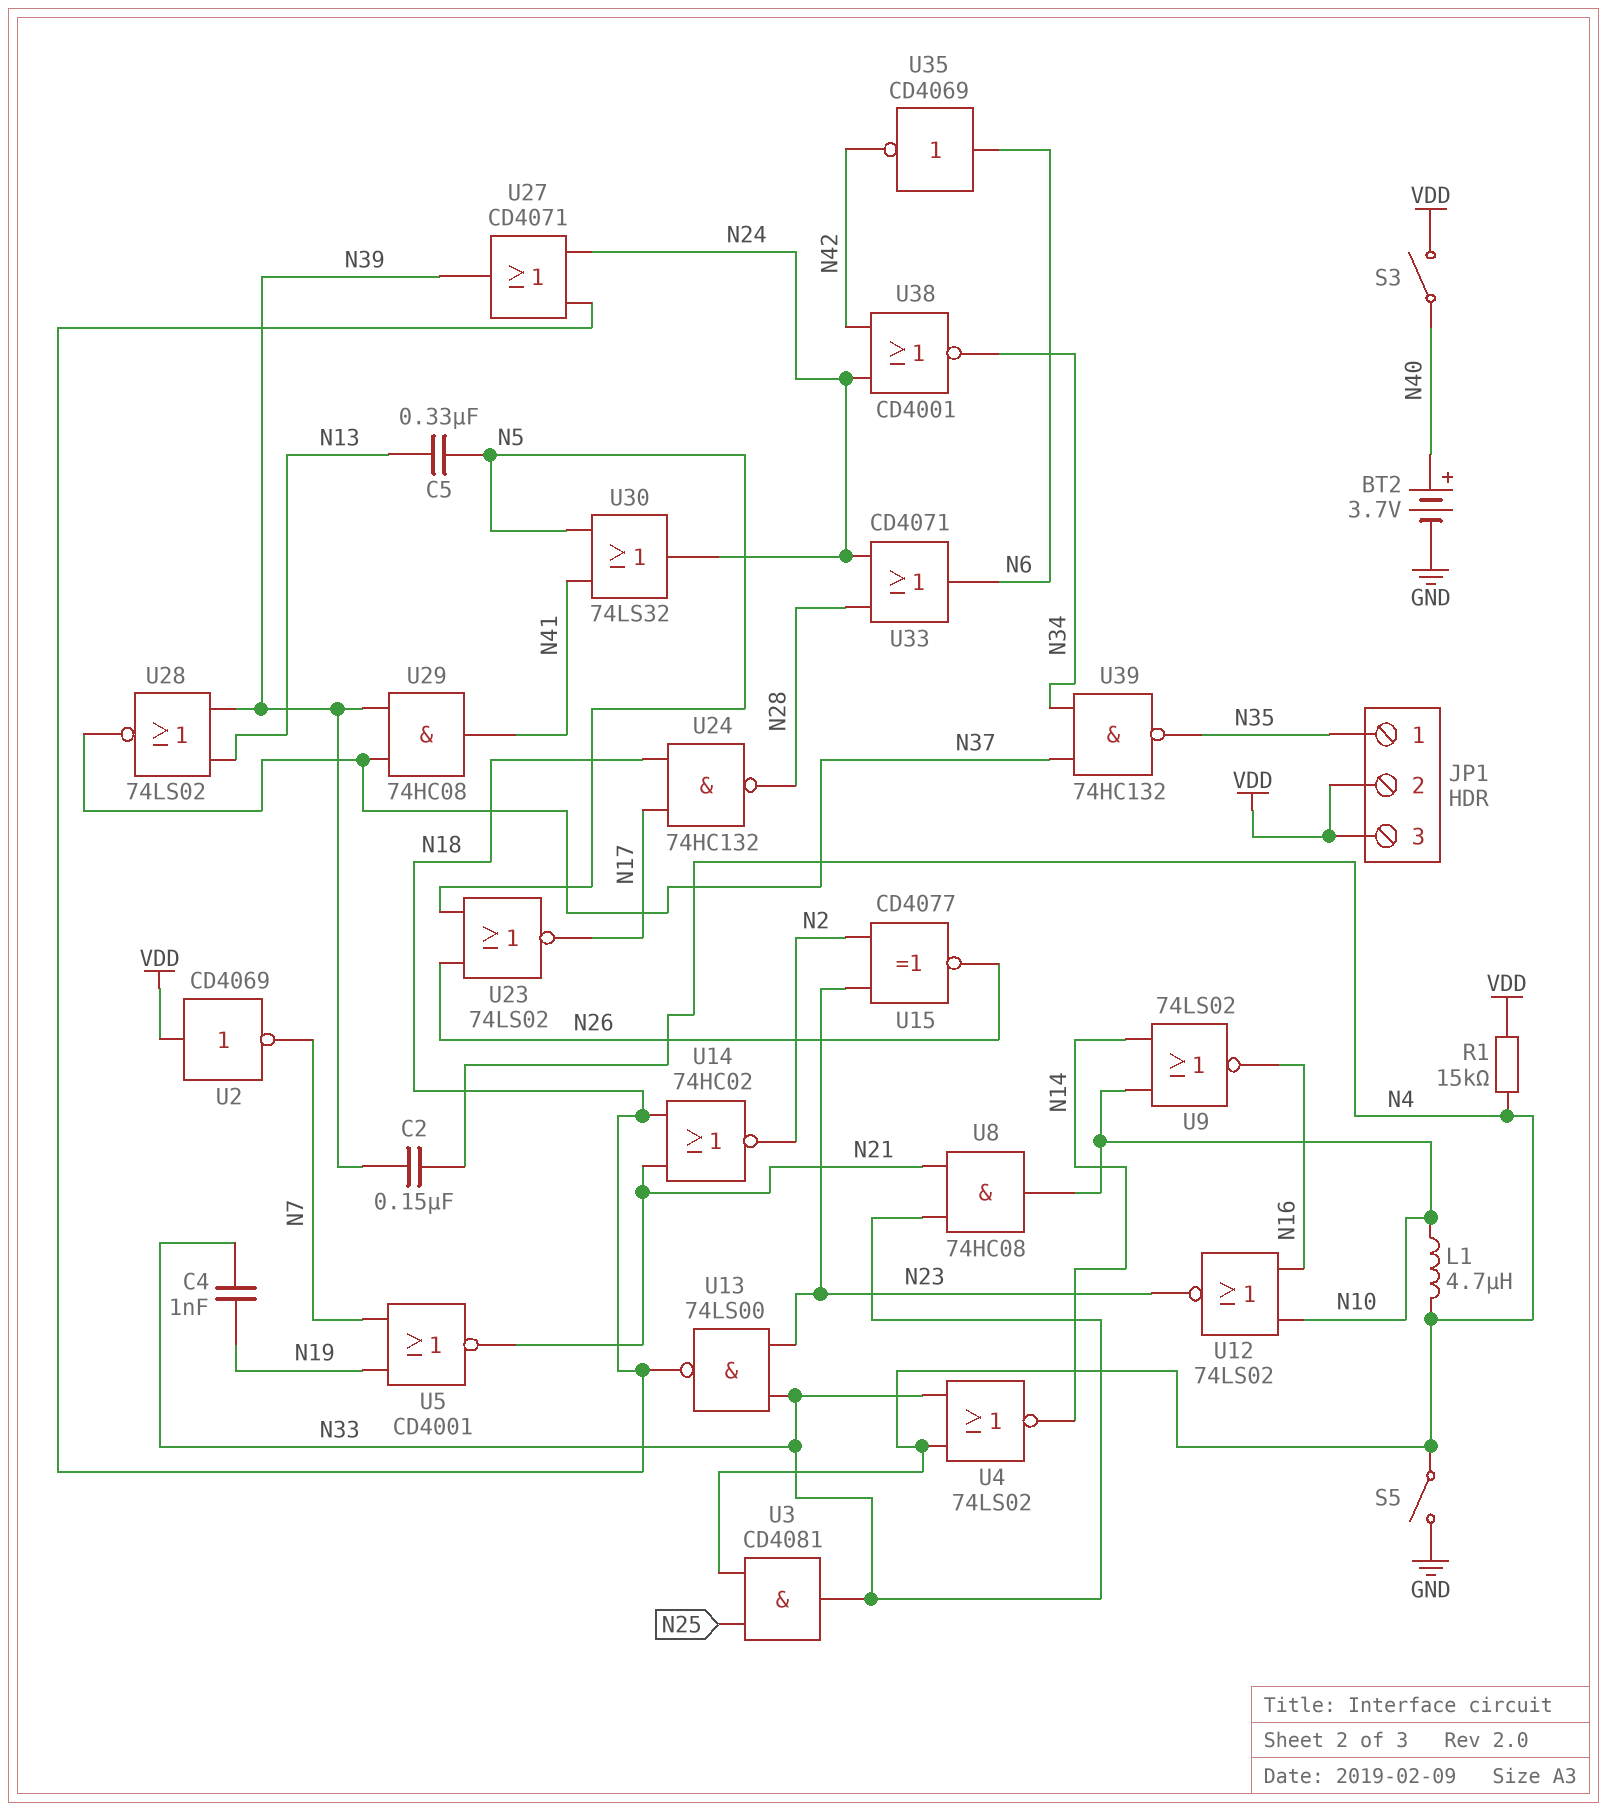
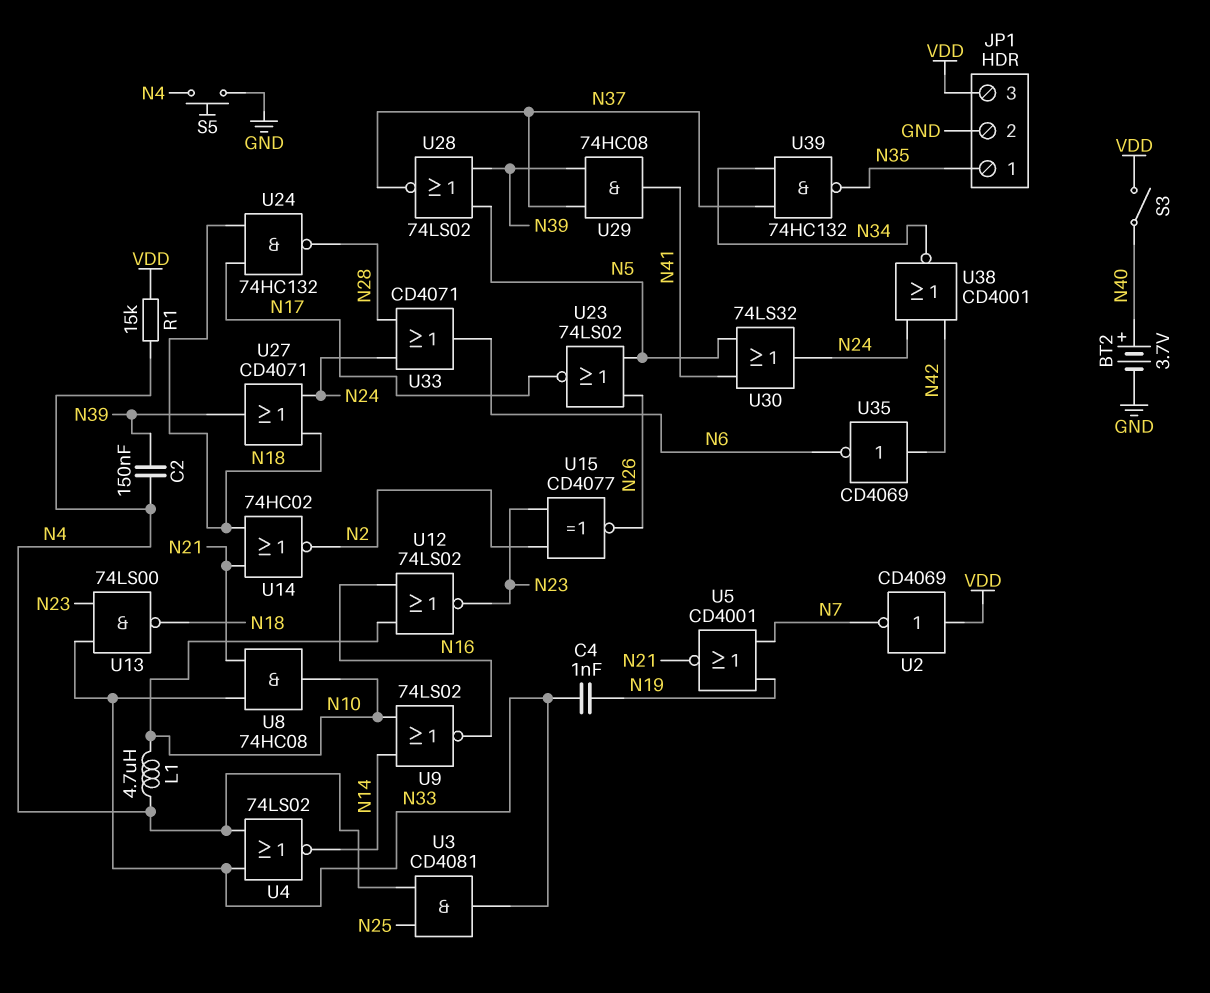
C5: 330nF (N5, N13) -> none
JP1 pin 2: VDD -> GND
S5: switch (GND, N4) -> button (GND, N4)
U28: NOR 74LS02 (in N13, in N39, out N37) -> NOR 74LS02 (in N5, in N39, out N37)
U35: NOT CD4069 (in N6, out N42) -> NOT CD4069 (in N42, out N6)

